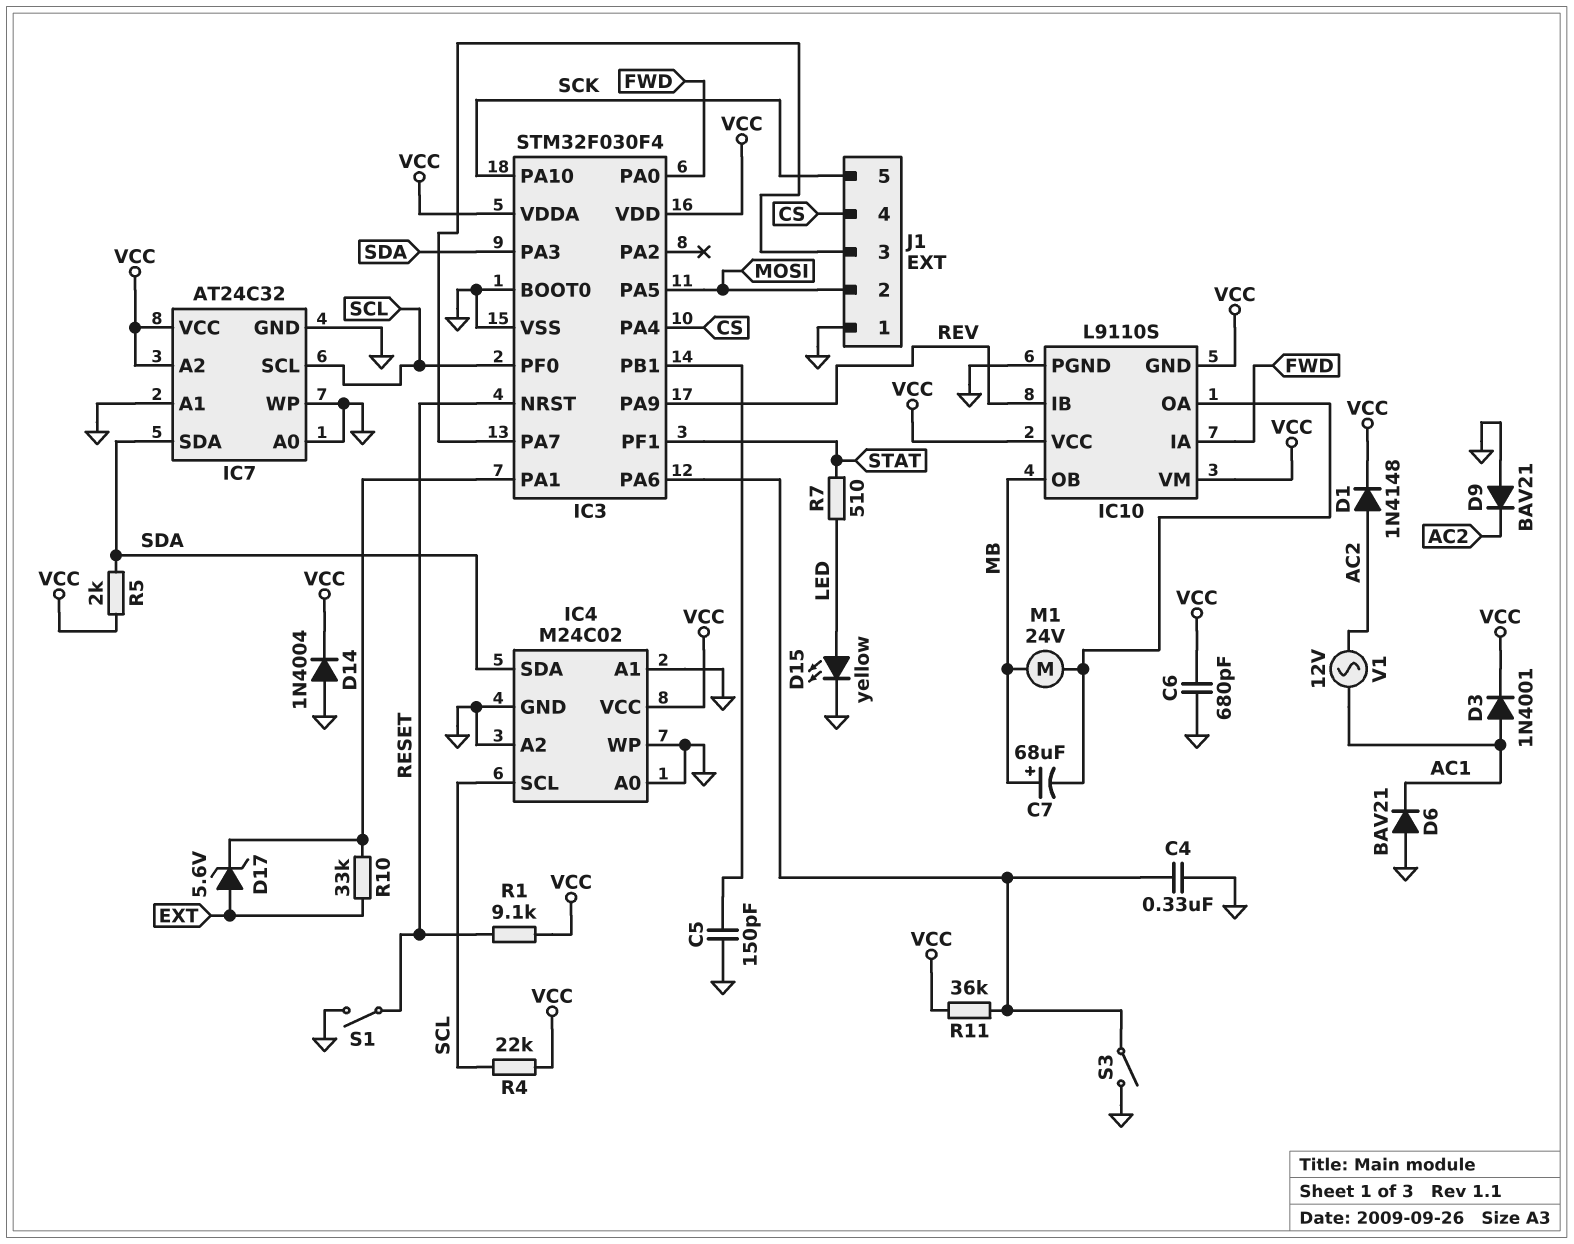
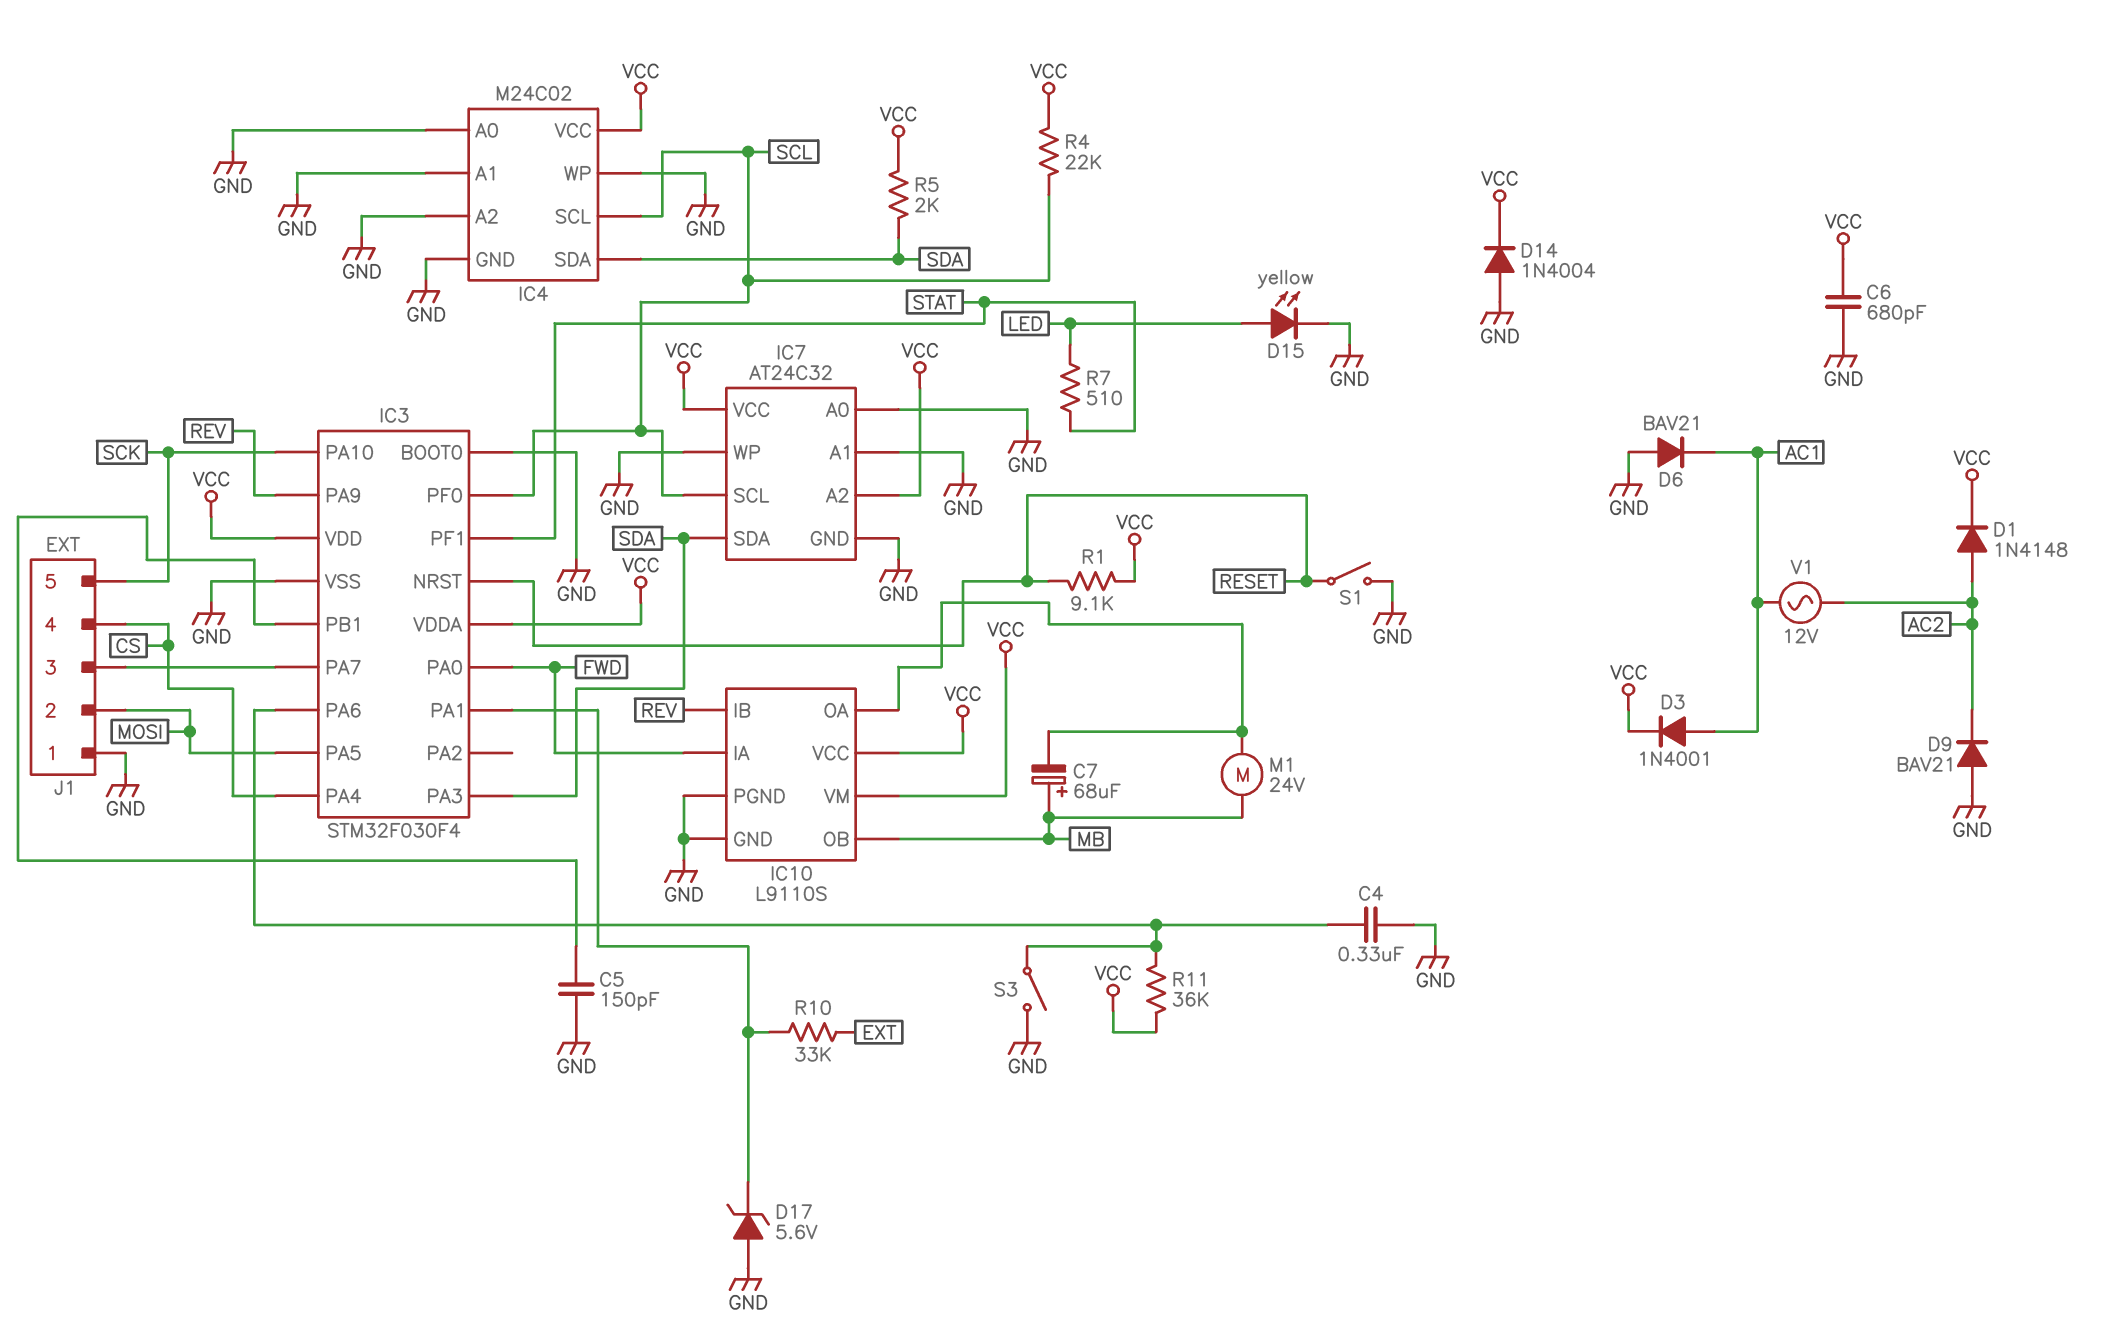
D17: zener 5.6V (A EXT, K IC3/PA1) -> zener 5.6V (A GND, K IC3/PA1)
IC10 pin GND: VCC -> GND

